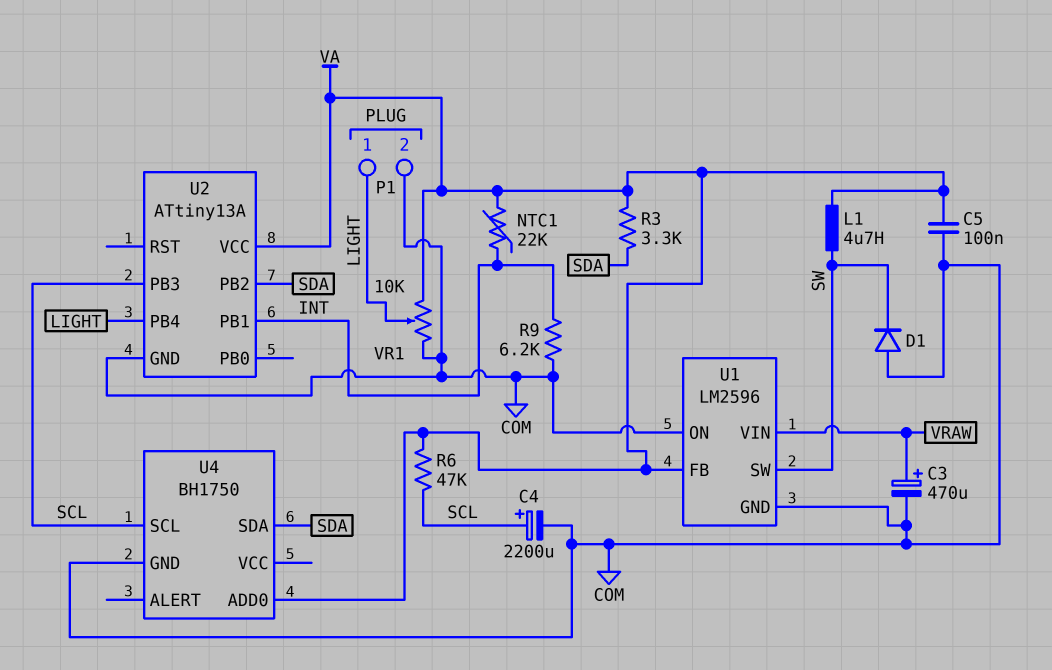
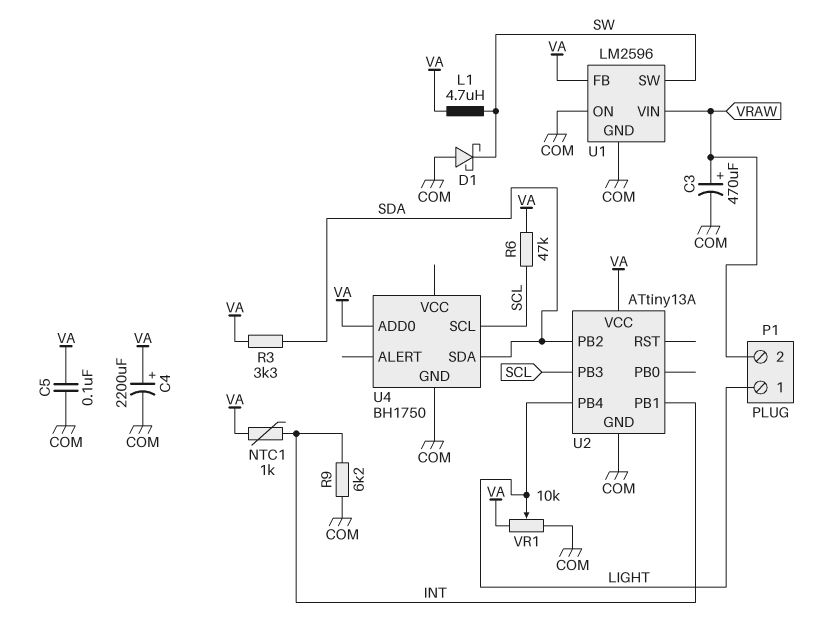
C4: 2200uF (plus SCL, minus COM) -> 2200uF (plus VA, minus COM)
D1: diode (A COM, K SW) -> schottky (A COM, K SW)
NTC1: 22k (INT, VA) -> 1k (INT, VA)
P1 pin 2: COM -> VRAW

